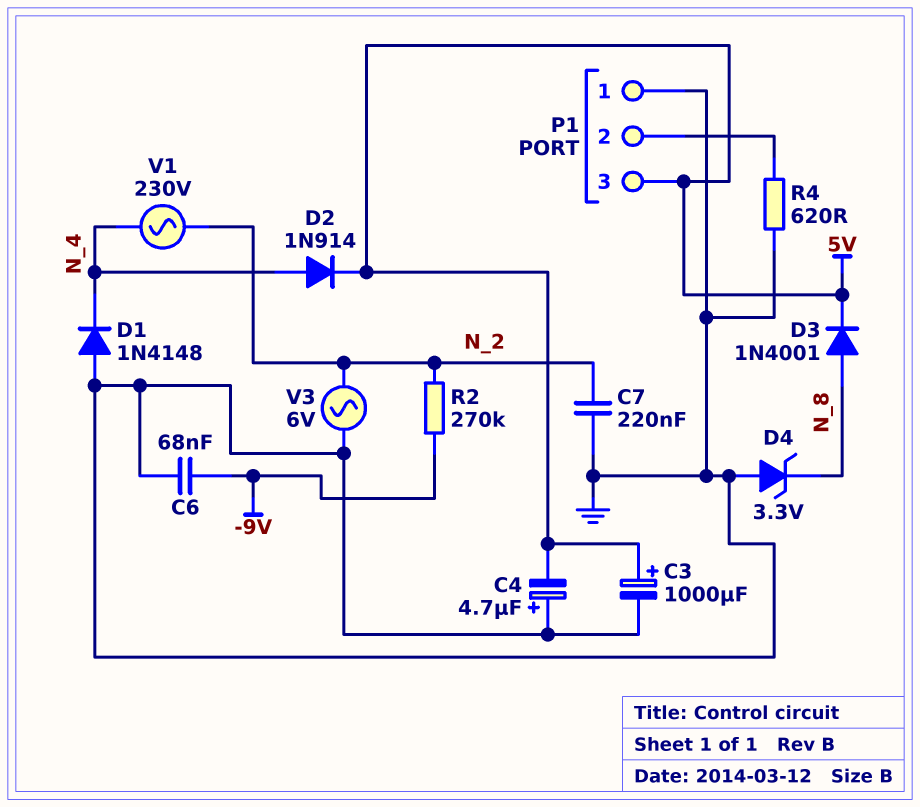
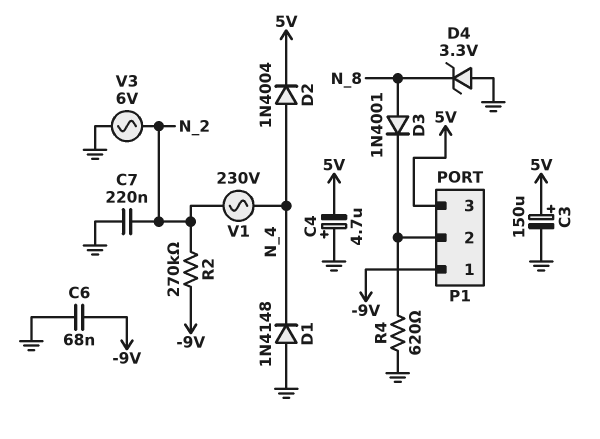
C3: 1000uF (plus 5V, minus GND) -> 150uF (plus 5V, minus GND)
D2: diode 1N914 (A N_4, K 5V) -> diode 1N4004 (A N_4, K 5V)
D3: diode 1N4001 (A N_8, K 5V) -> diode 1N4001 (A N_8, K P1/2)
P1 pin 1: GND -> -9V

